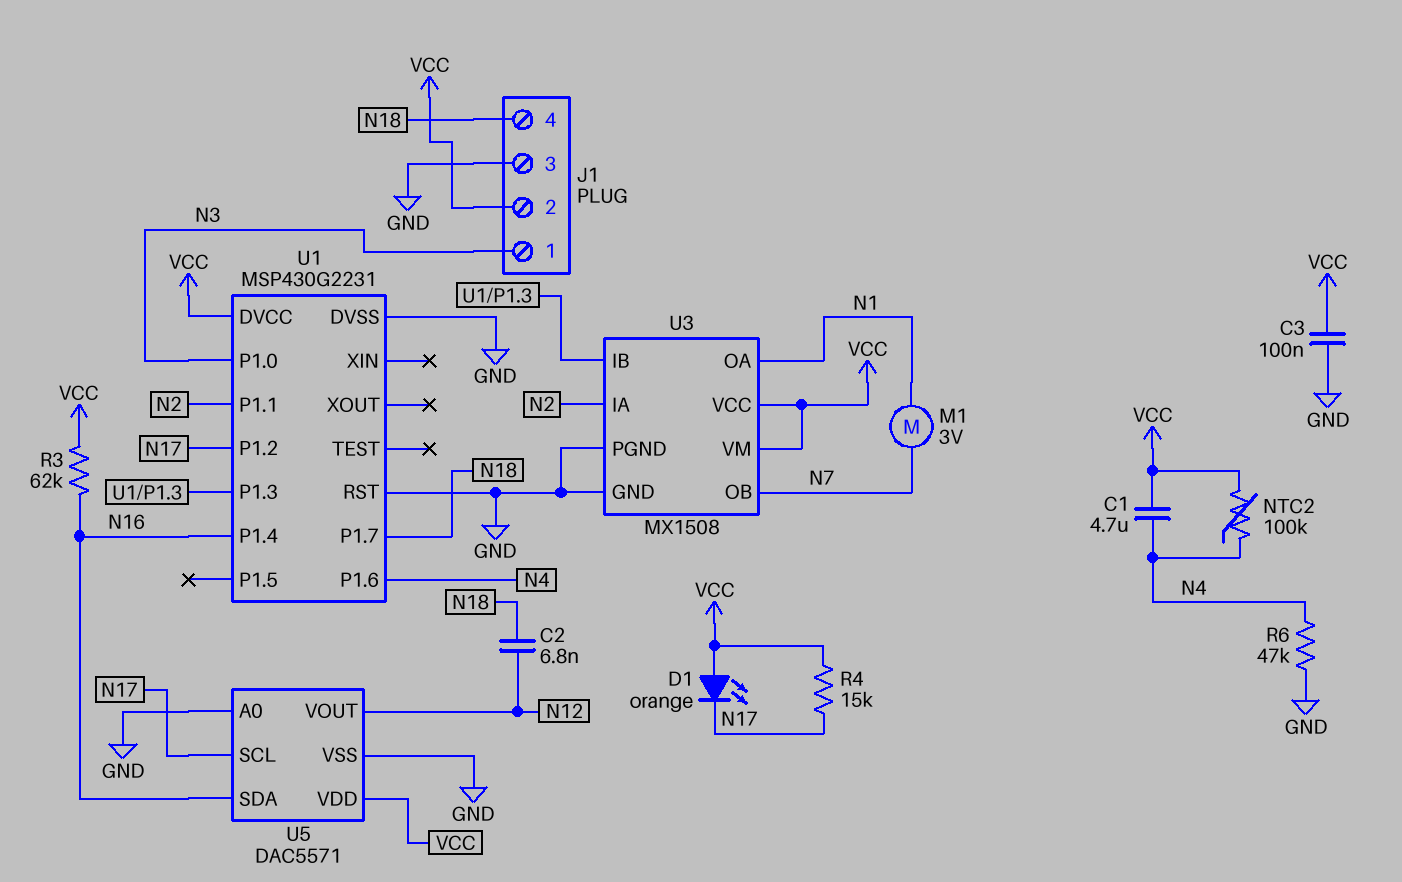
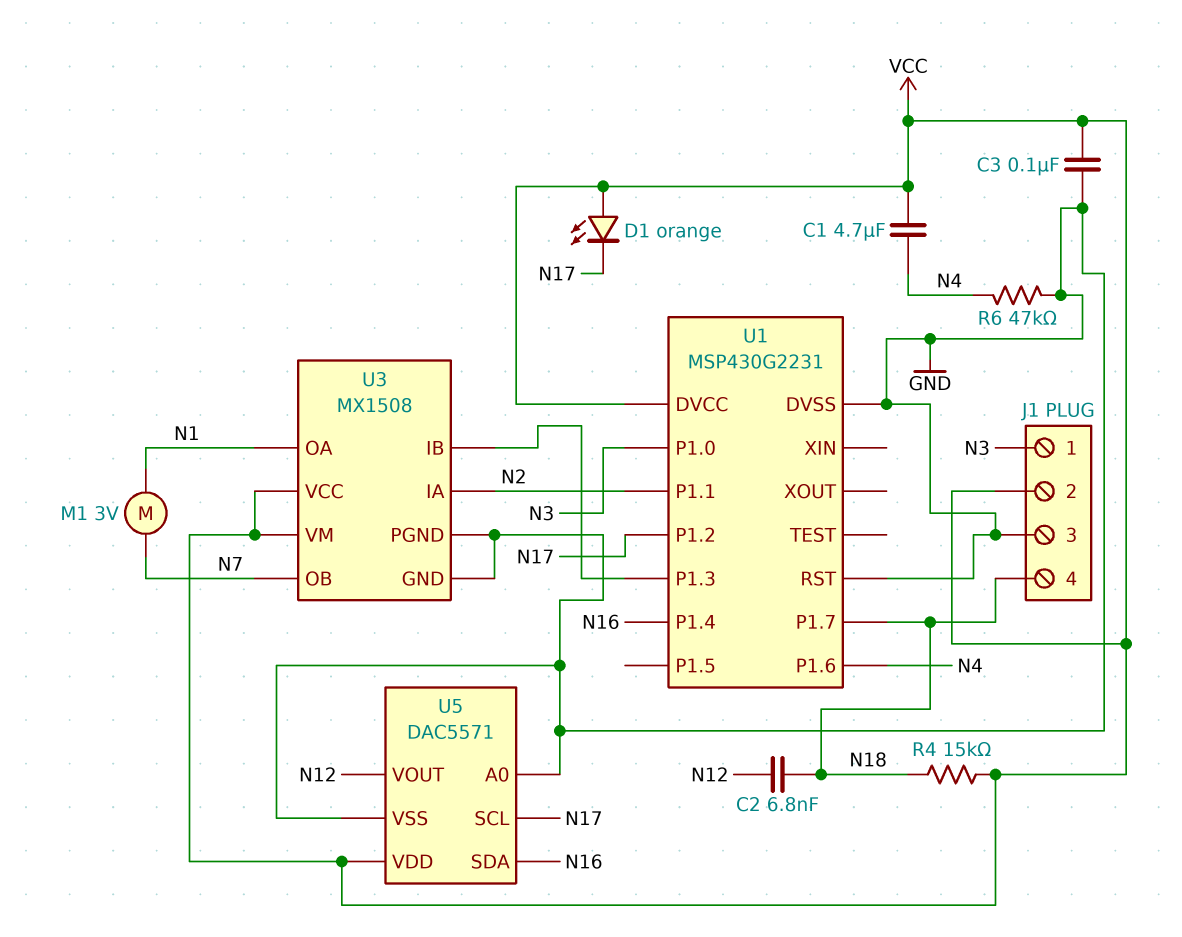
NTC2: 100k (N4, VCC) -> none
R3: 62k (N16, VCC) -> none
R4: 15k (N17, VCC) -> 15k (N18, VCC)

